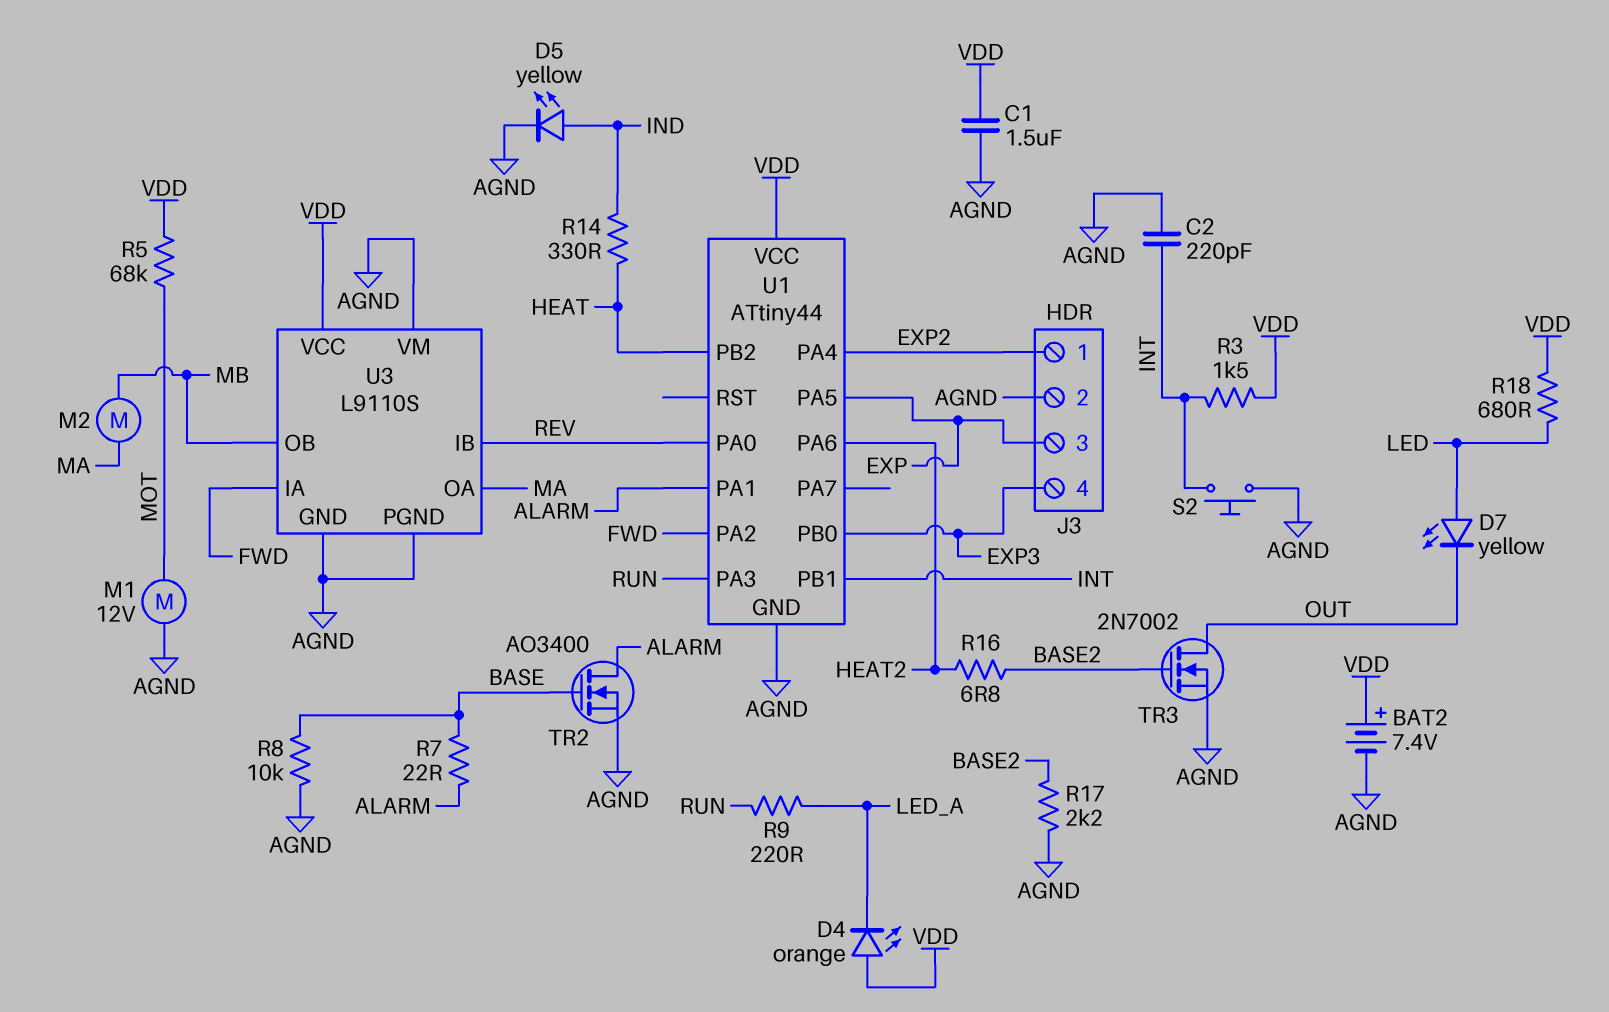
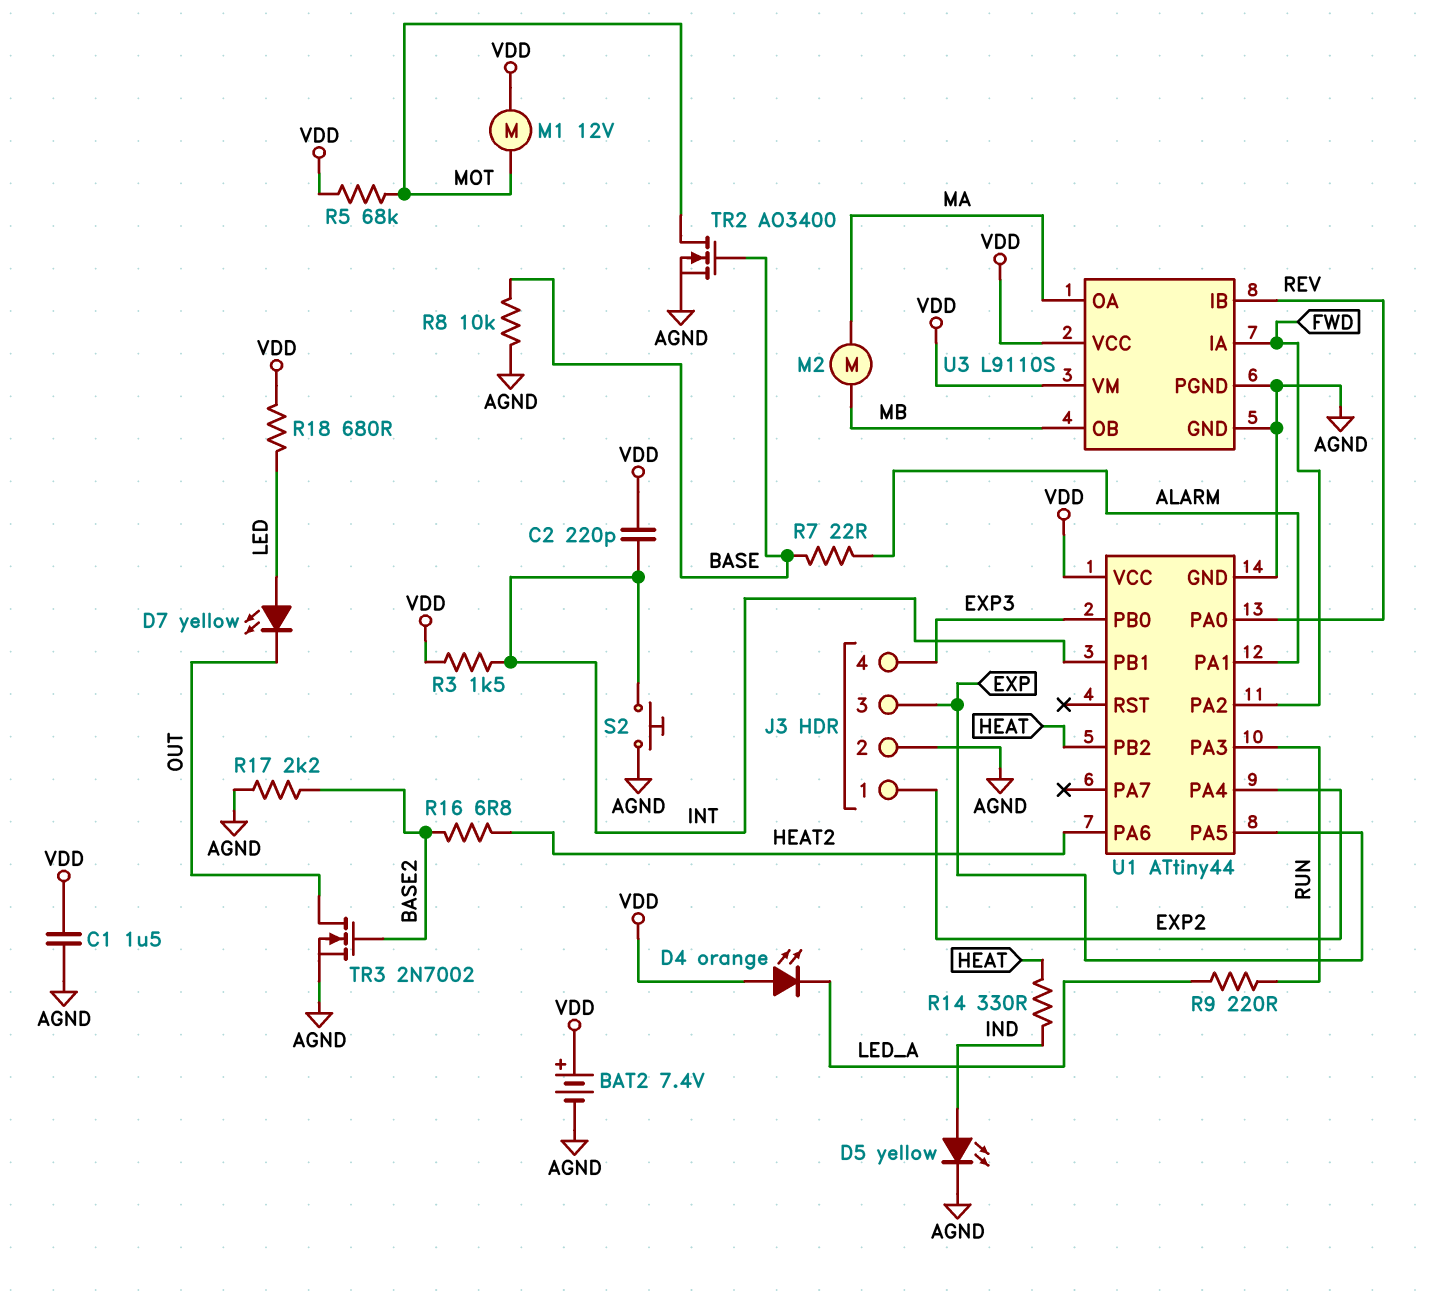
C2: 220pF (AGND, INT) -> 220pF (INT, VDD)
M1: motor 12V (AGND, MOT) -> motor 12V (MOT, VDD)
TR2: NMOS AO3400 (G BASE, D ALARM, S AGND) -> NMOS AO3400 (G BASE, D MOT, S AGND)
U3 pin VM: AGND -> VDD

